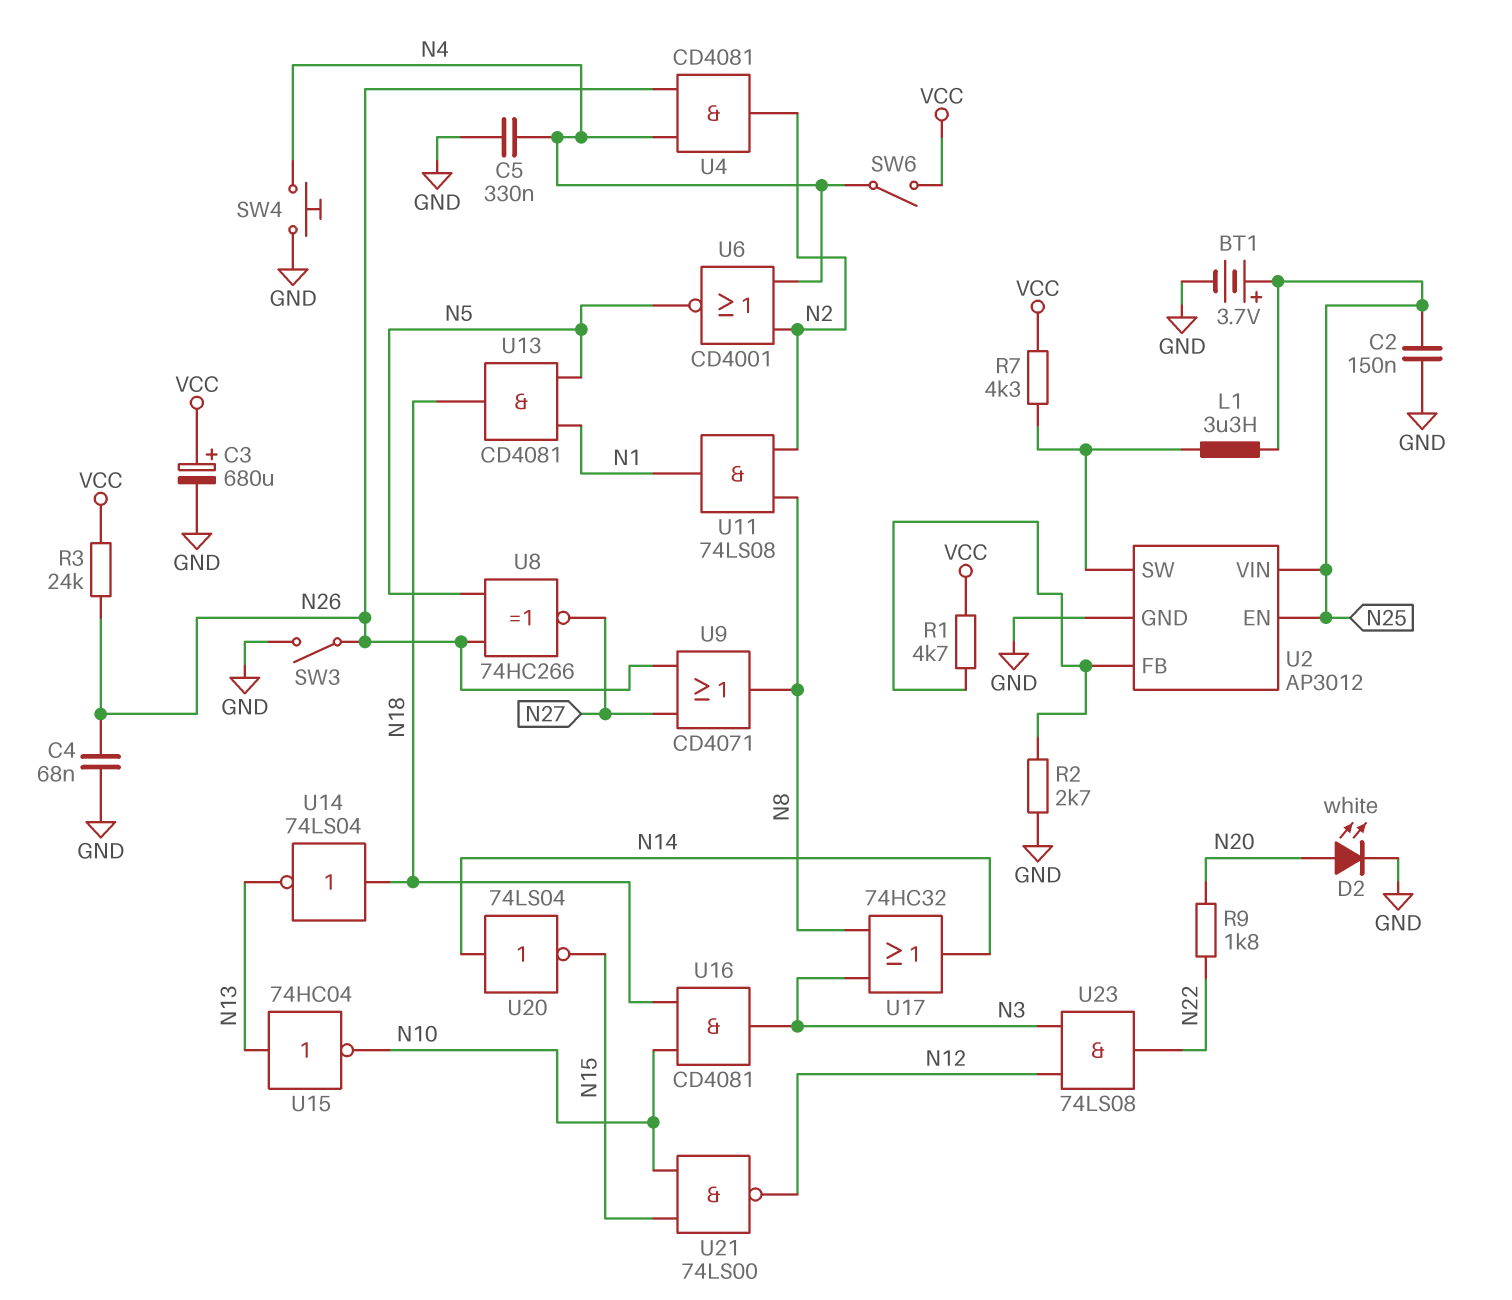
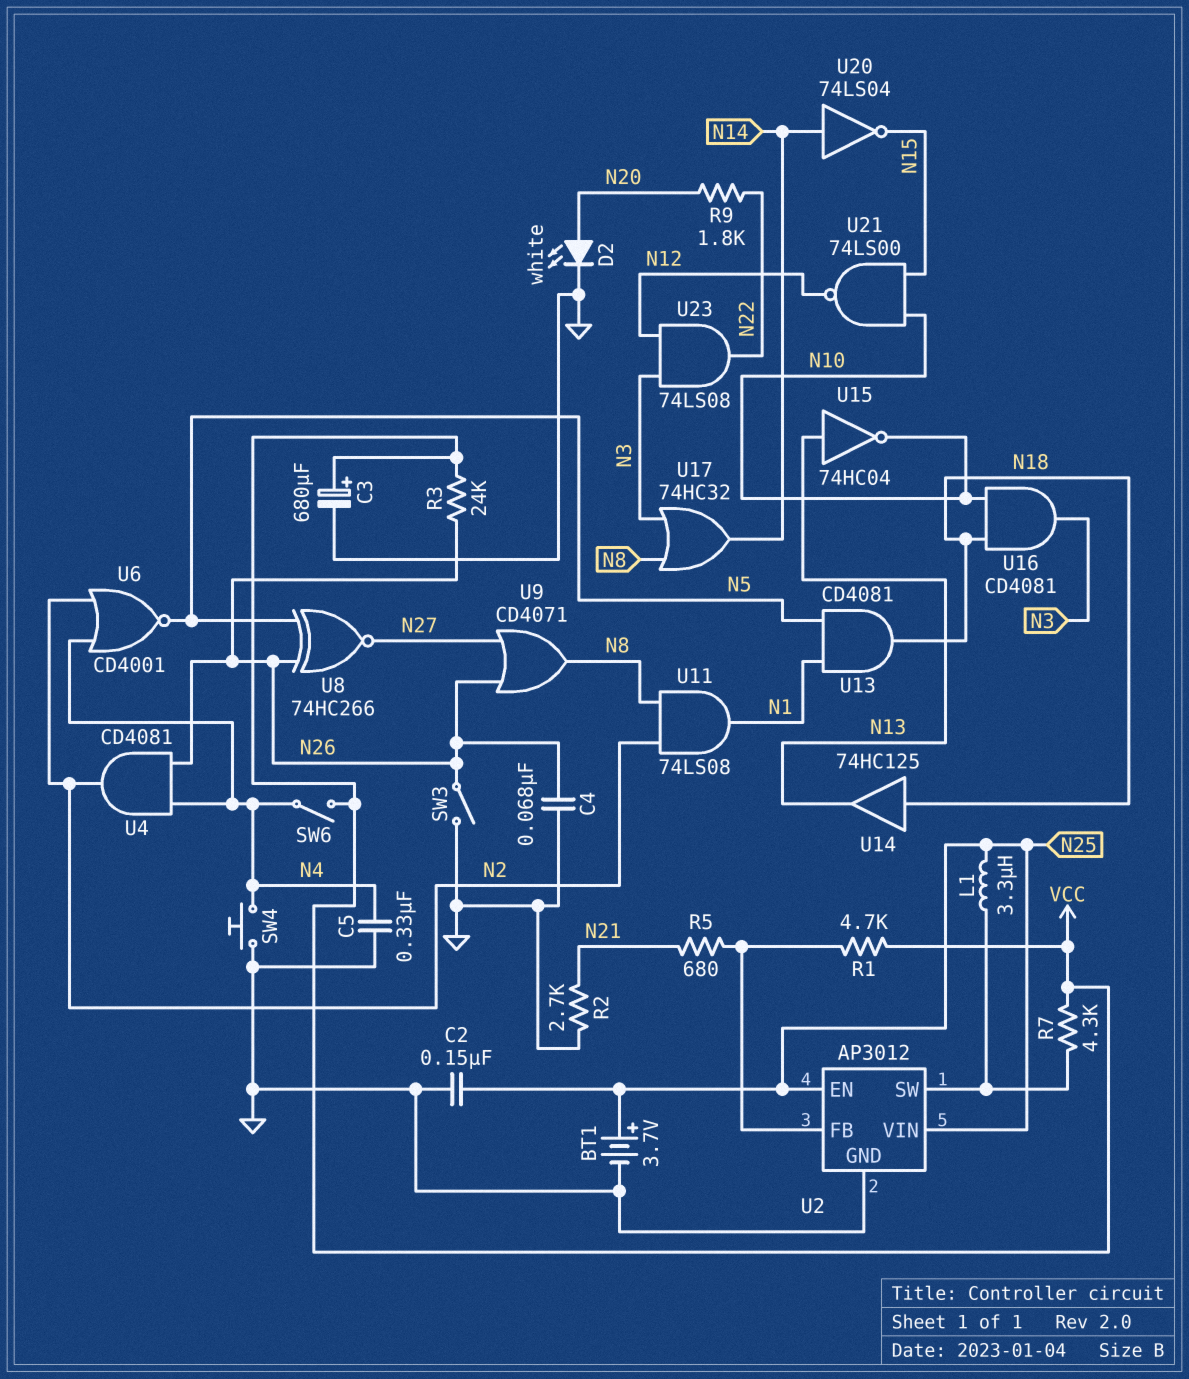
R2: 2.7k (GND, U2/FB) -> 2.7k (GND, N21)
R5: none -> 680 (N21, U2/FB)
U14: NOT 74LS04 (in N18, out N13) -> buffer 74HC125 (in N18, out N13)

